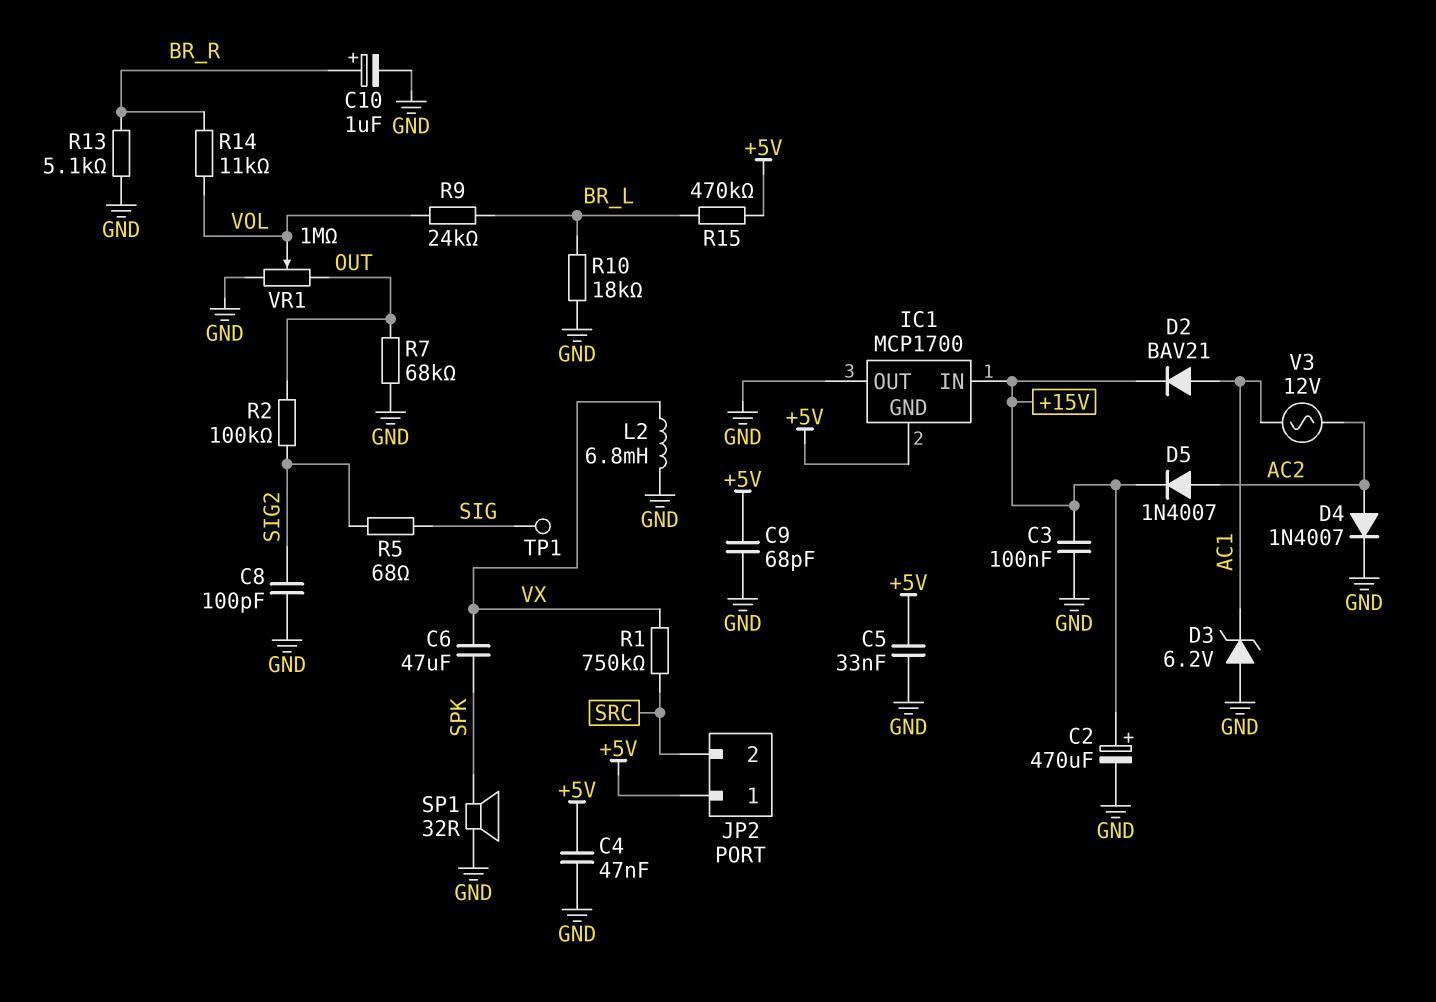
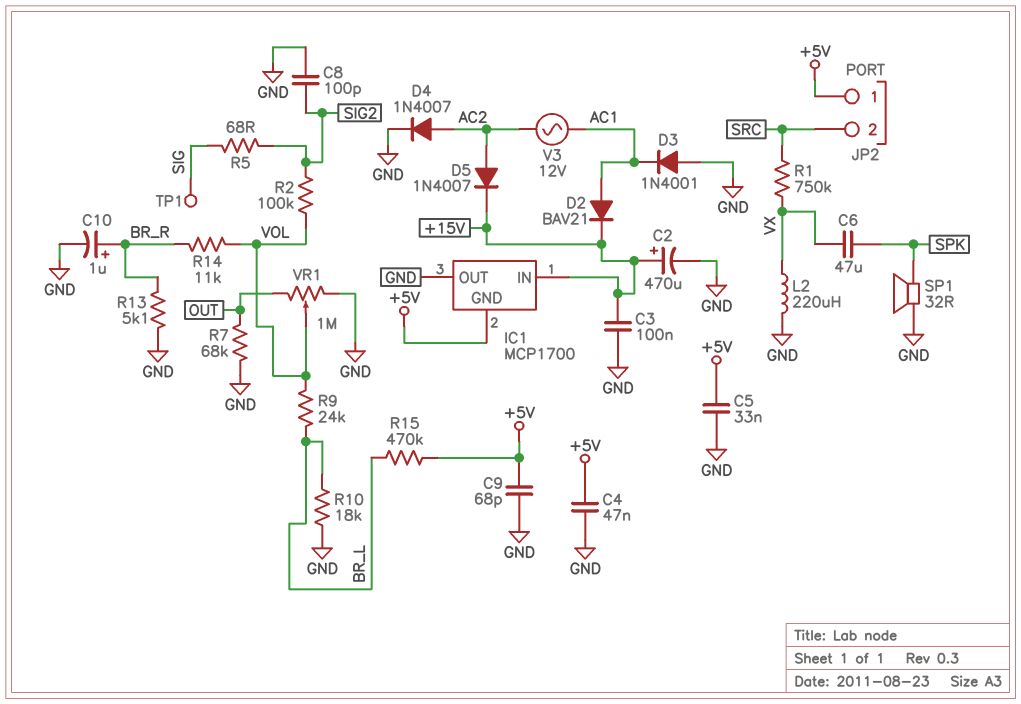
D3: zener 6.2V (A GND, K AC1) -> diode 1N4001 (A GND, K AC1)
L2: 6.8mH (GND, VX) -> 220uH (GND, VX)
R2: 100k (OUT, SIG2) -> 100k (SIG2, VOL)

